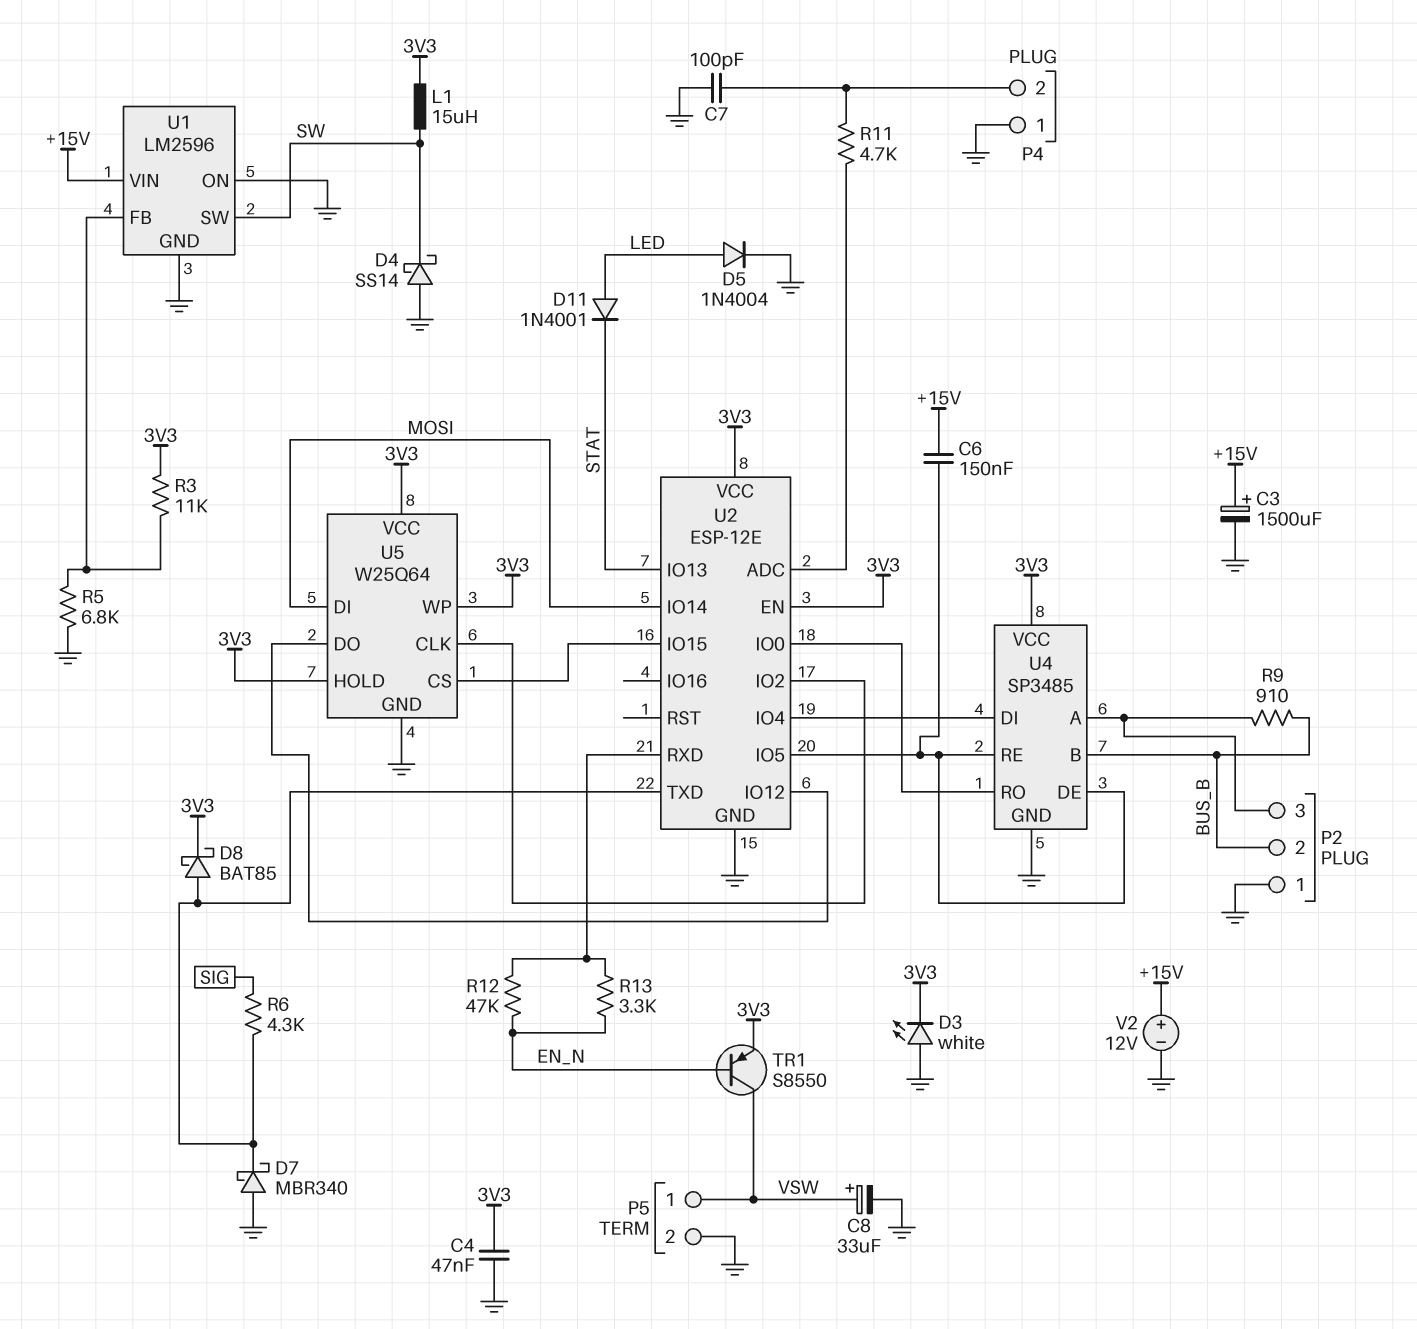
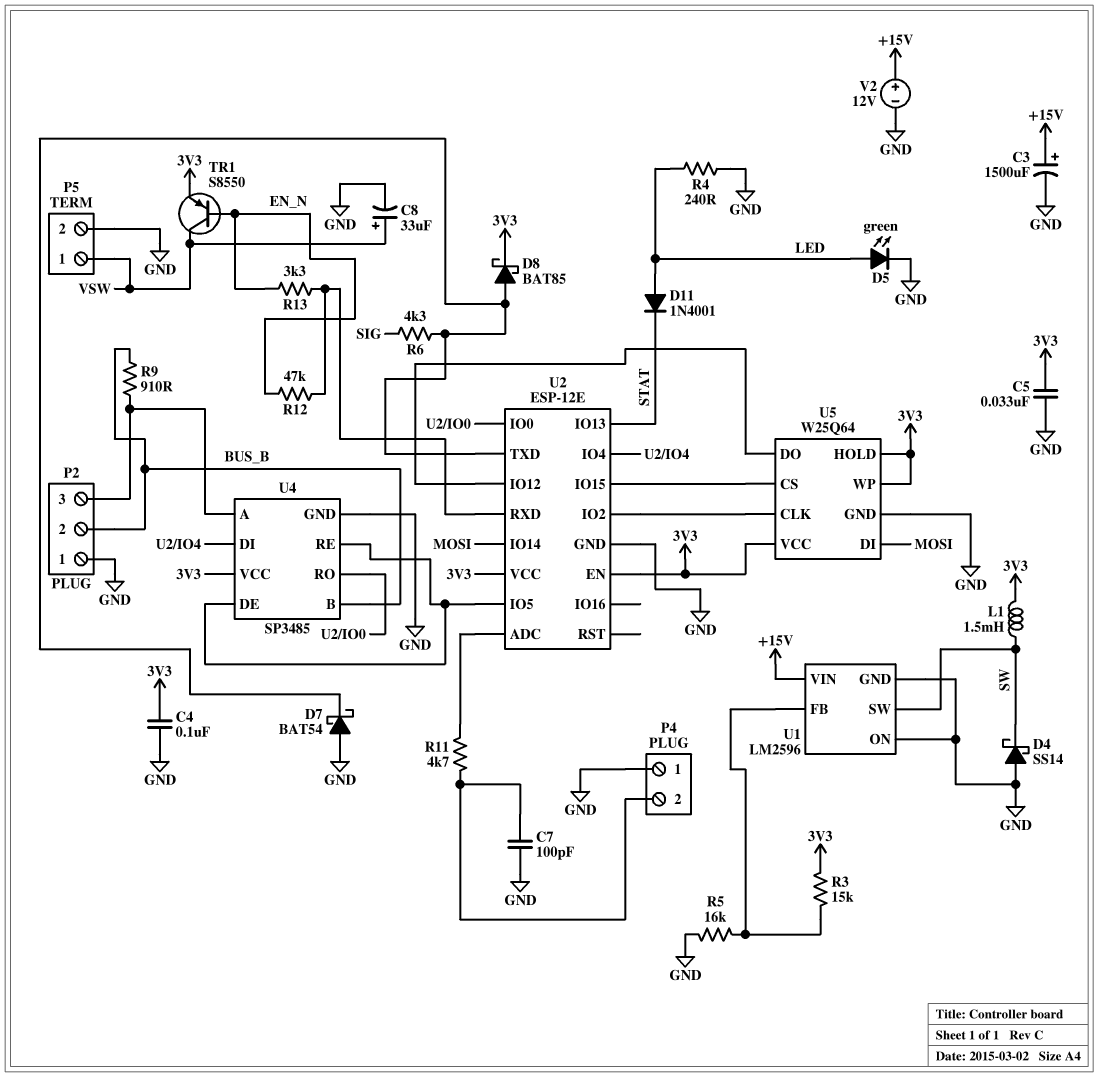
C4: 47nF (3V3, GND) -> 100nF (3V3, GND)
C5: none -> 33nF (3V3, GND)
C6: 150nF (+15V, U2/IO5) -> none
D3: LED white (A GND, K 3V3) -> none
D5: diode 1N4004 (A LED, K GND) -> LED green (A LED, K GND)
D7: schottky MBR340 (A GND, K U2/TXD) -> schottky BAT54 (A GND, K U2/TXD)
L1: 15uH (3V3, SW) -> 1.5mH (3V3, SW)
R3: 11k (3V3, U1/FB) -> 15k (3V3, U1/FB)
R4: none -> 240 (GND, LED)
R5: 6.8k (GND, U1/FB) -> 16k (GND, U1/FB)

